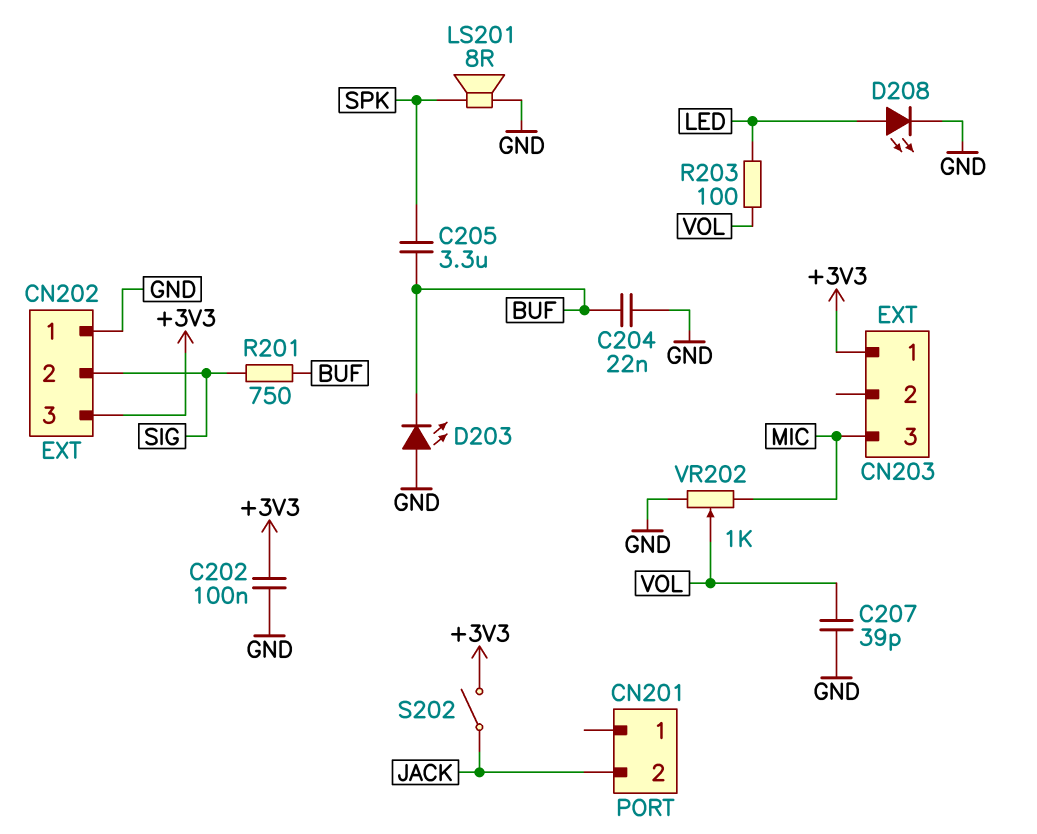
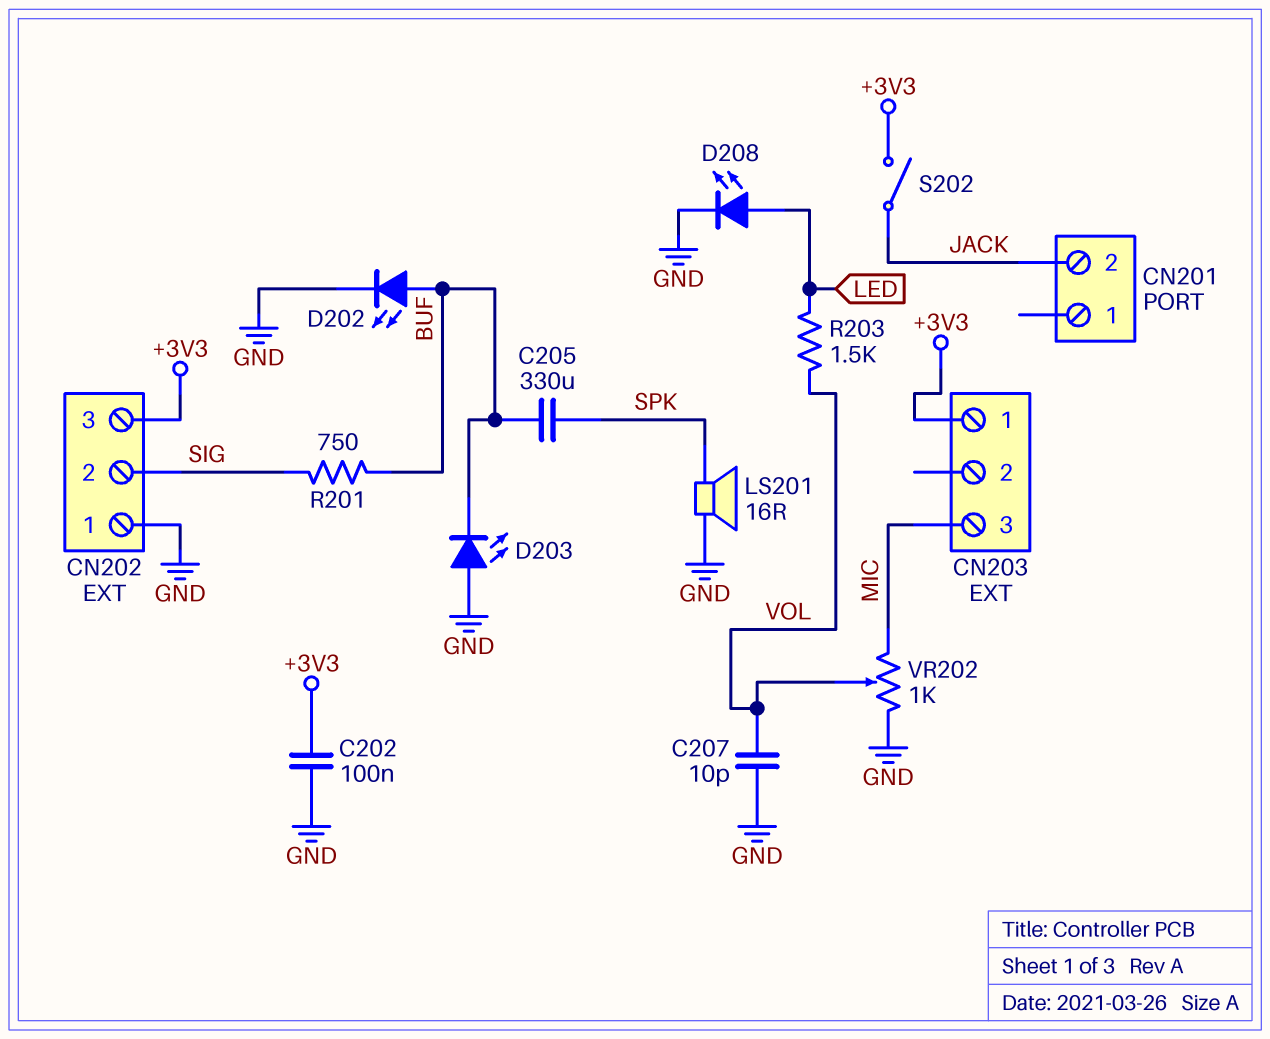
C204: 22nF (BUF, GND) -> none
C205: 3.3uF (BUF, SPK) -> 330uF (BUF, SPK)
C207: 39pF (GND, VOL) -> 10pF (GND, VOL)
D202: none -> LED (A BUF, K GND)
LS201: speaker 8R (GND, SPK) -> speaker 16R (GND, SPK)
R203: 100 (LED, VOL) -> 1.5k (LED, VOL)

